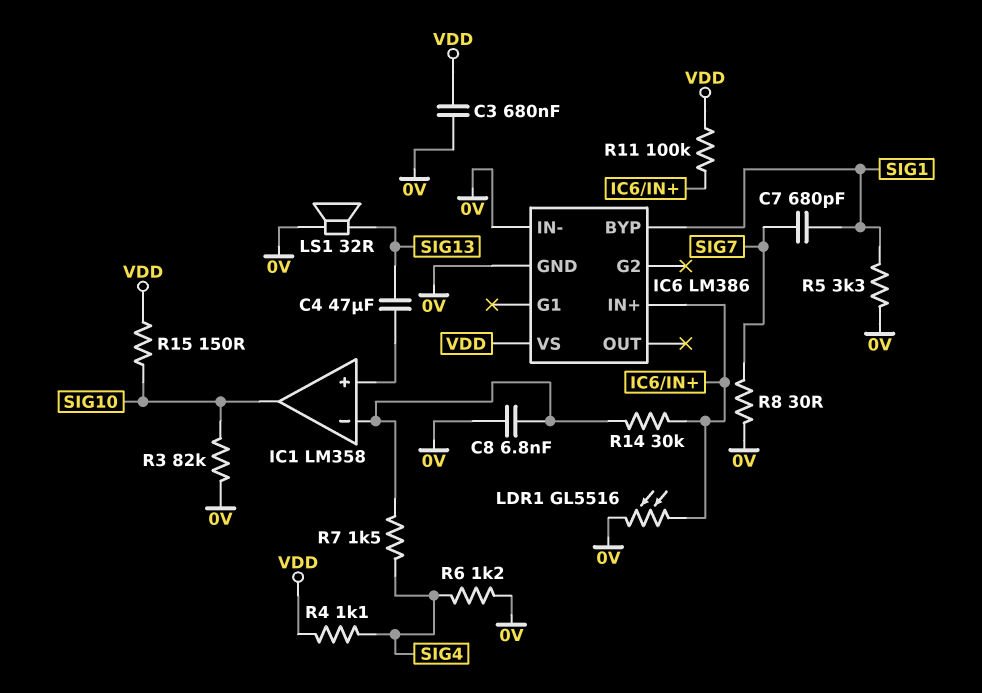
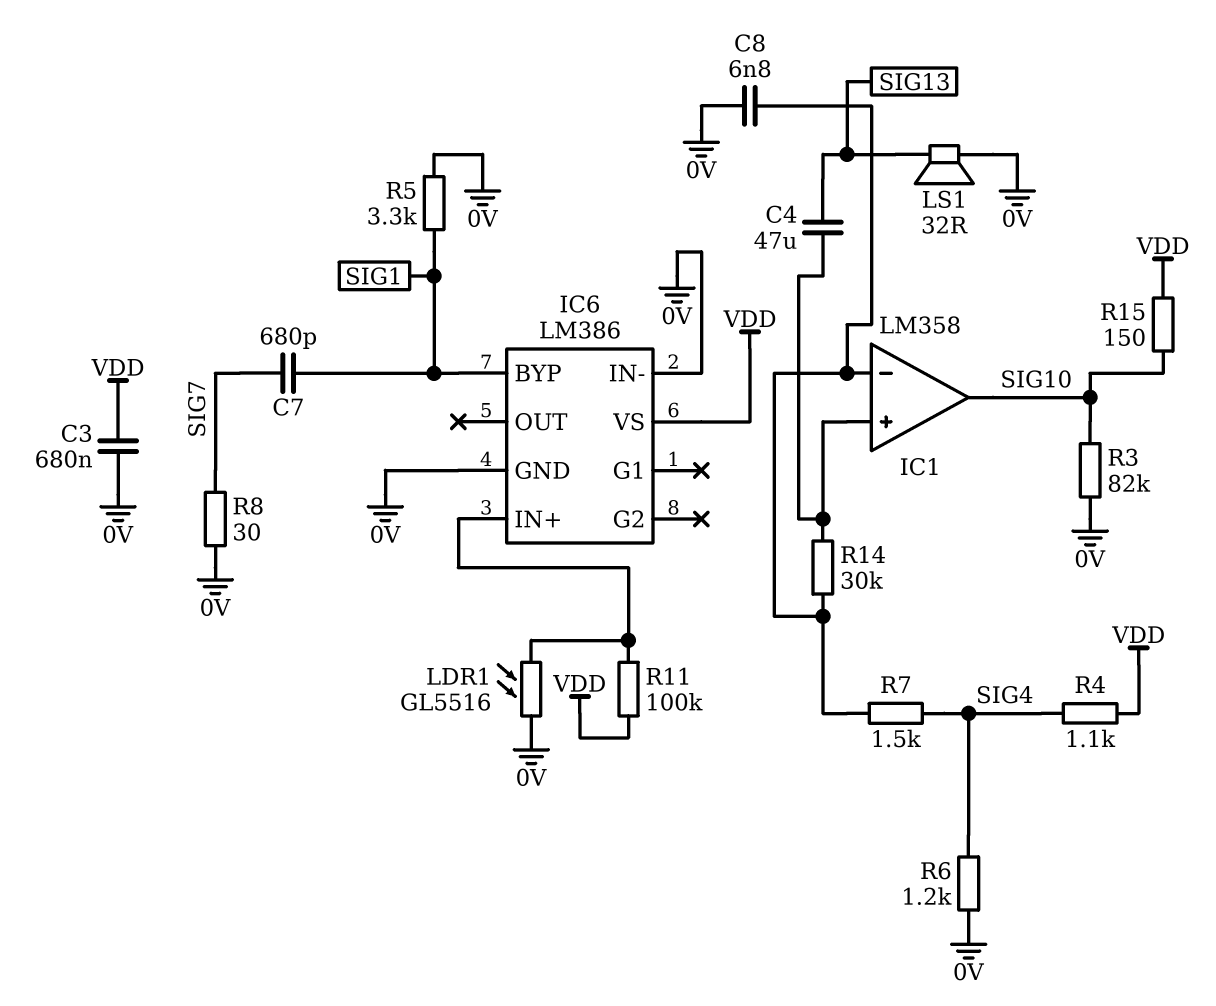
R14: 30k (IC1/in-, IC6/IN+) -> 30k (IC1/in+, IC1/in-)

